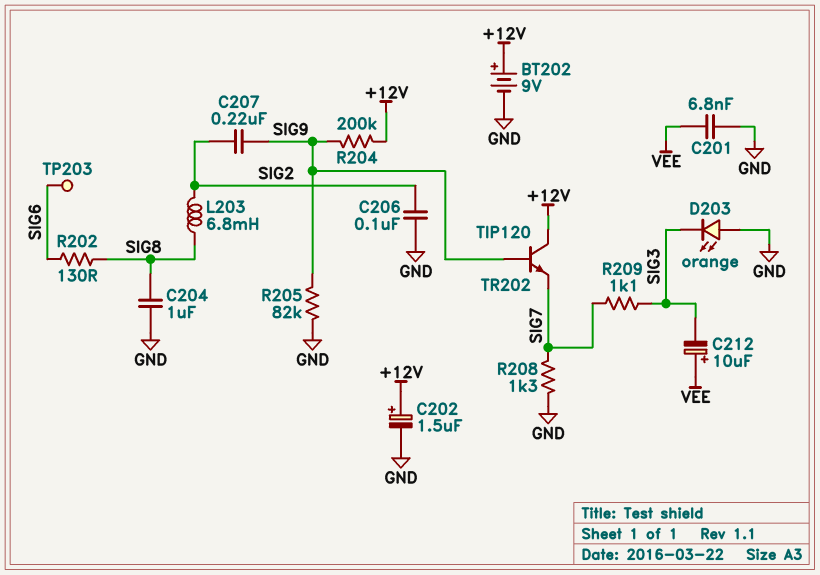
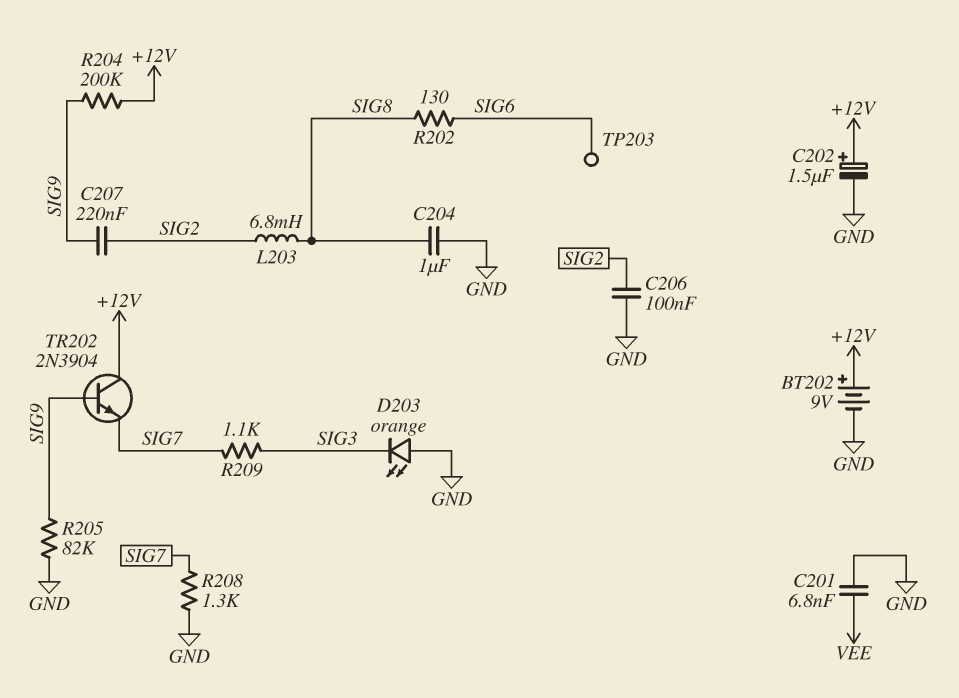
C212: 10uF (plus VEE, minus SIG3) -> none
TR202: NPN TIP120 (B SIG9, C +12V, E SIG7) -> NPN 2N3904 (B SIG9, C +12V, E SIG7)

